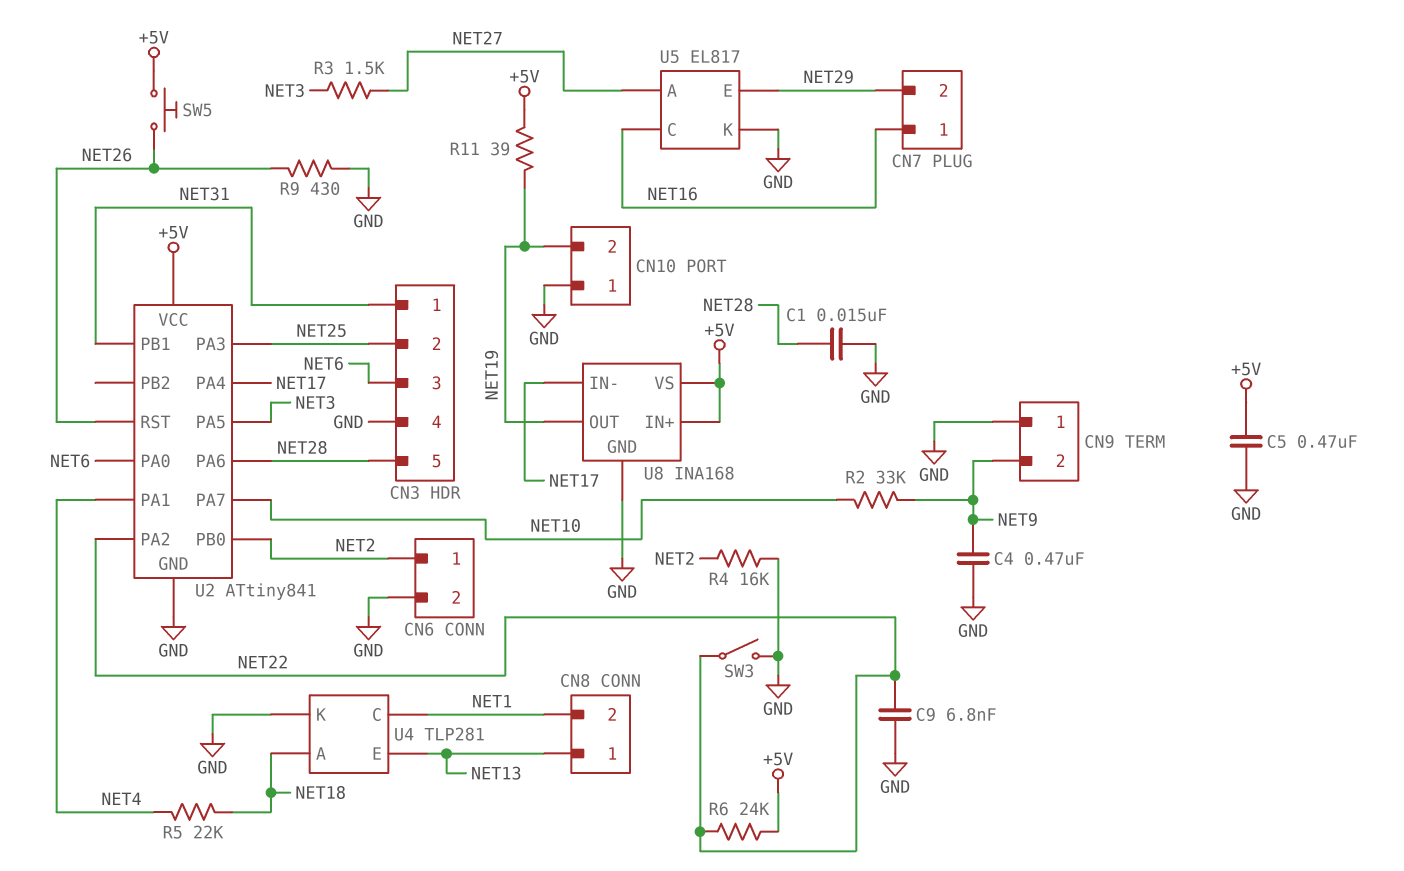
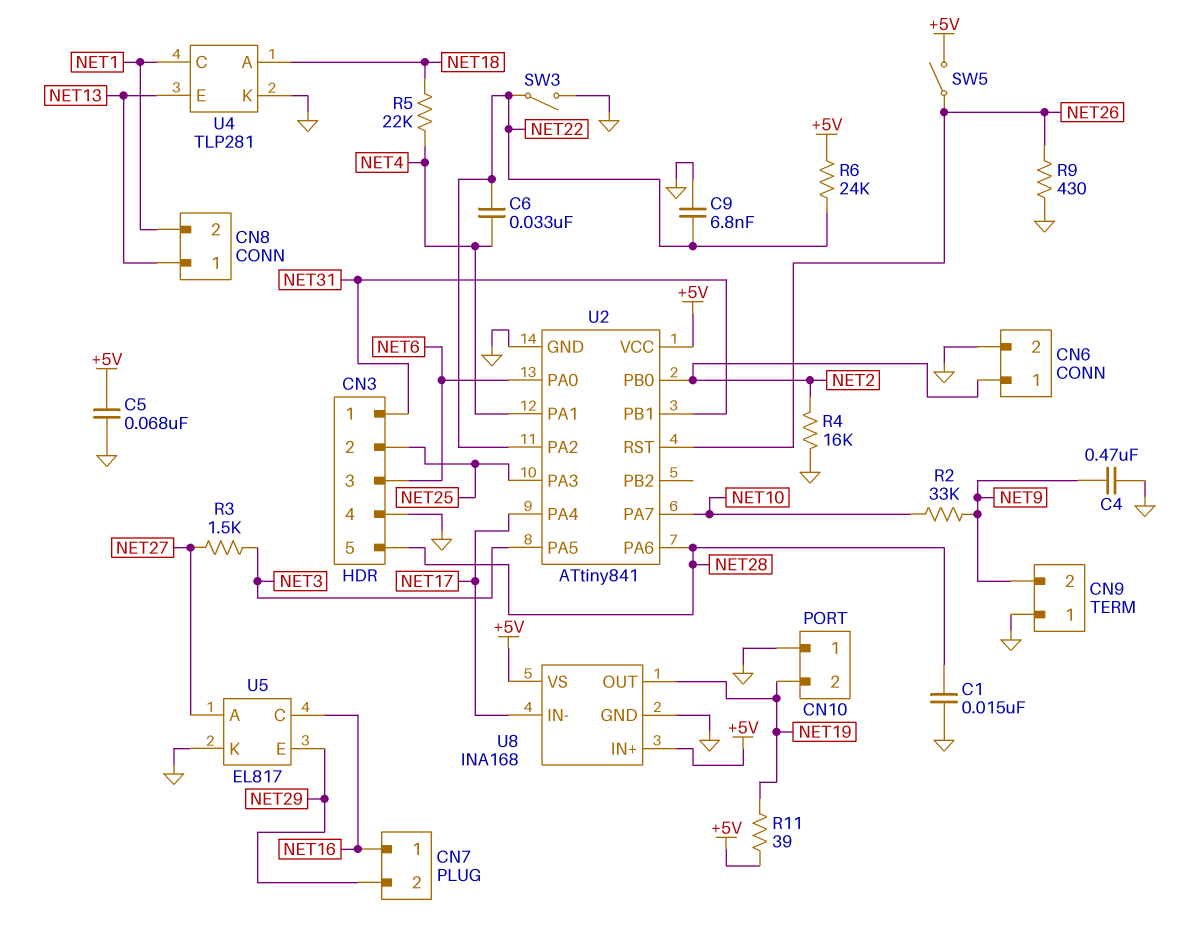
C5: 470nF (+5V, GND) -> 68nF (+5V, GND)
C6: none -> 33nF (NET4, NET22)
SW5: button (+5V, NET26) -> switch (+5V, NET26)

